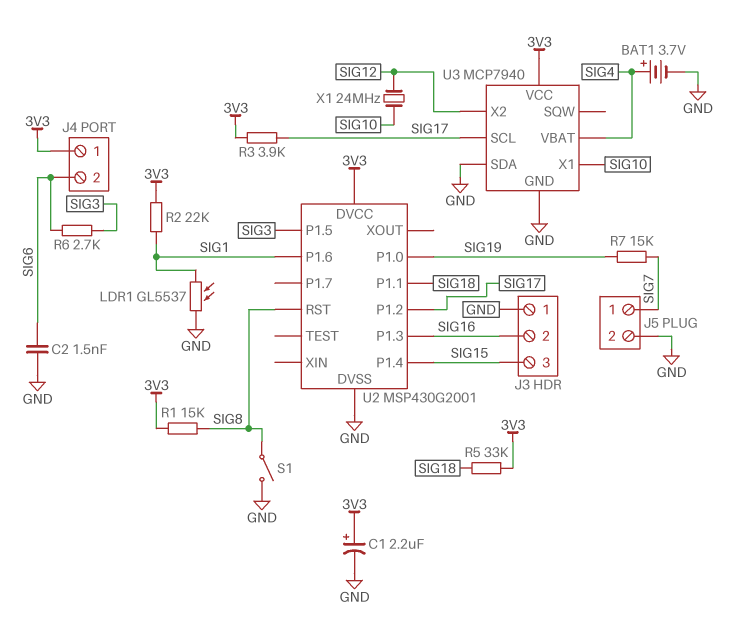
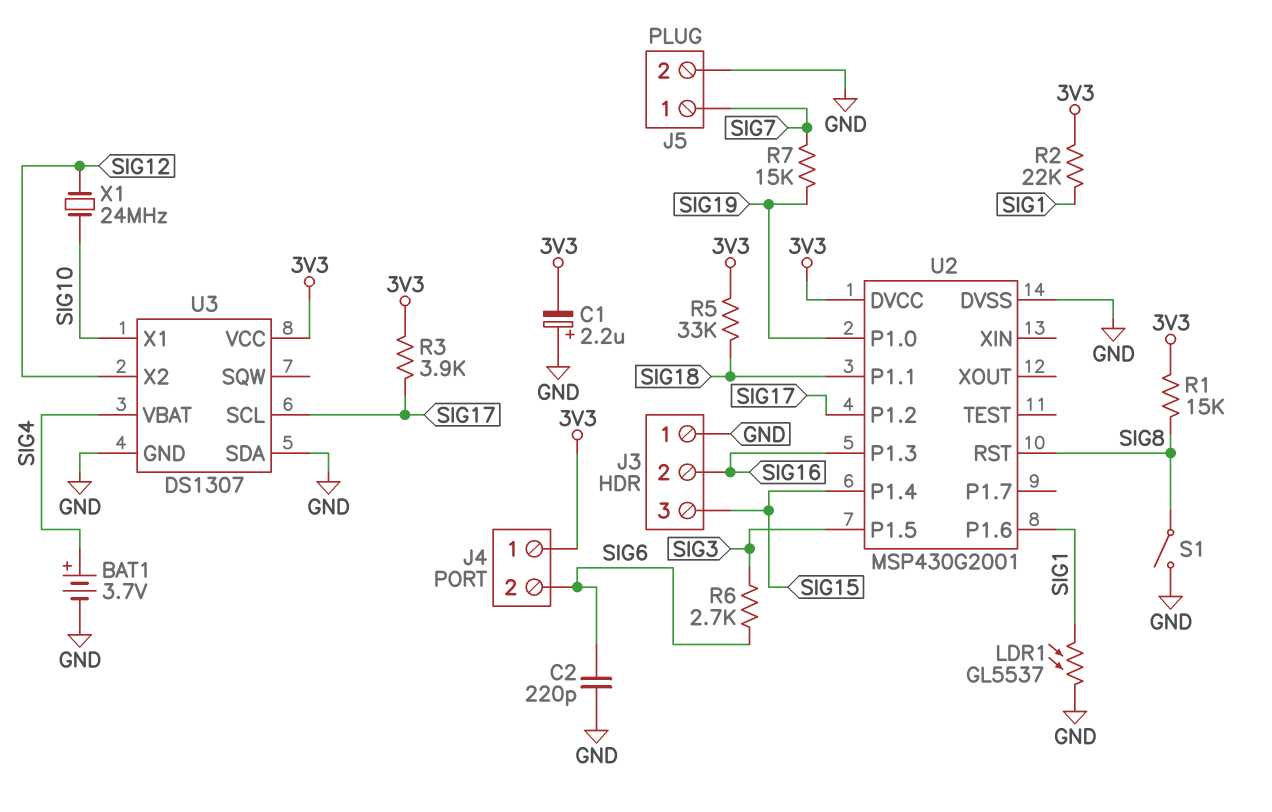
C1: 2.2uF (plus 3V3, minus GND) -> 2.2uF (plus GND, minus 3V3)
C2: 1.5nF (GND, SIG6) -> 220pF (GND, SIG6)
U3: MCP7940 -> DS1307

